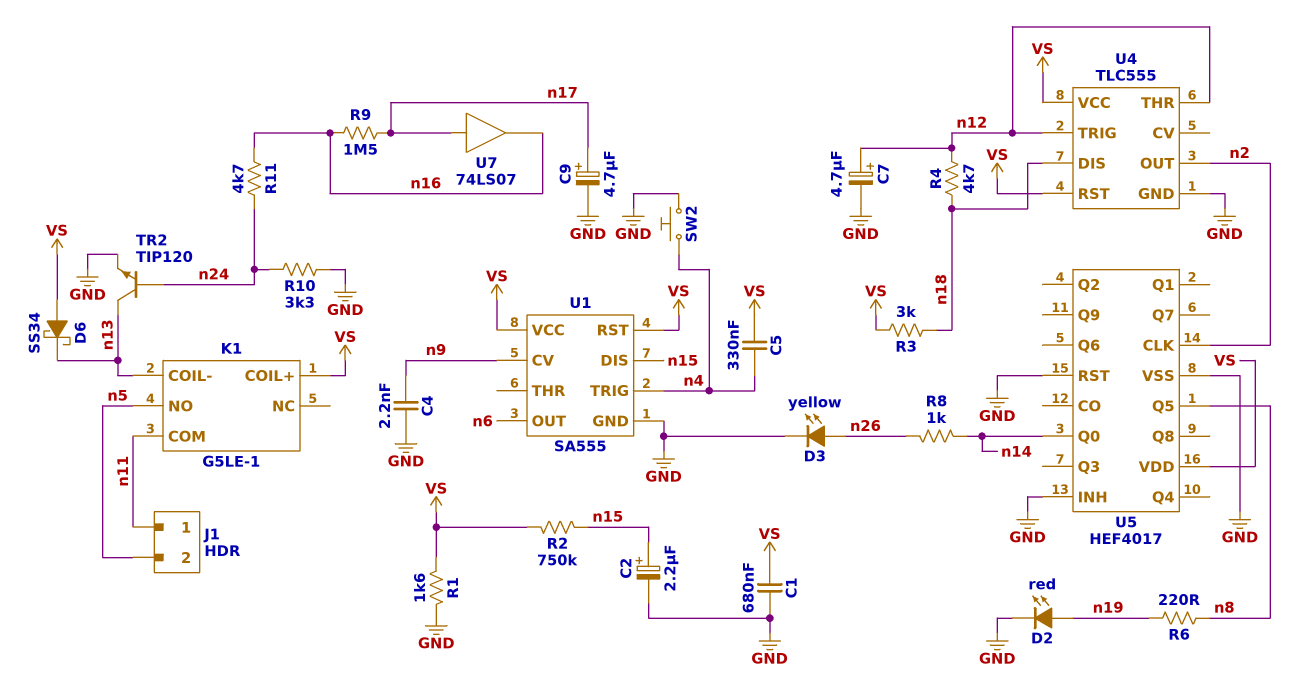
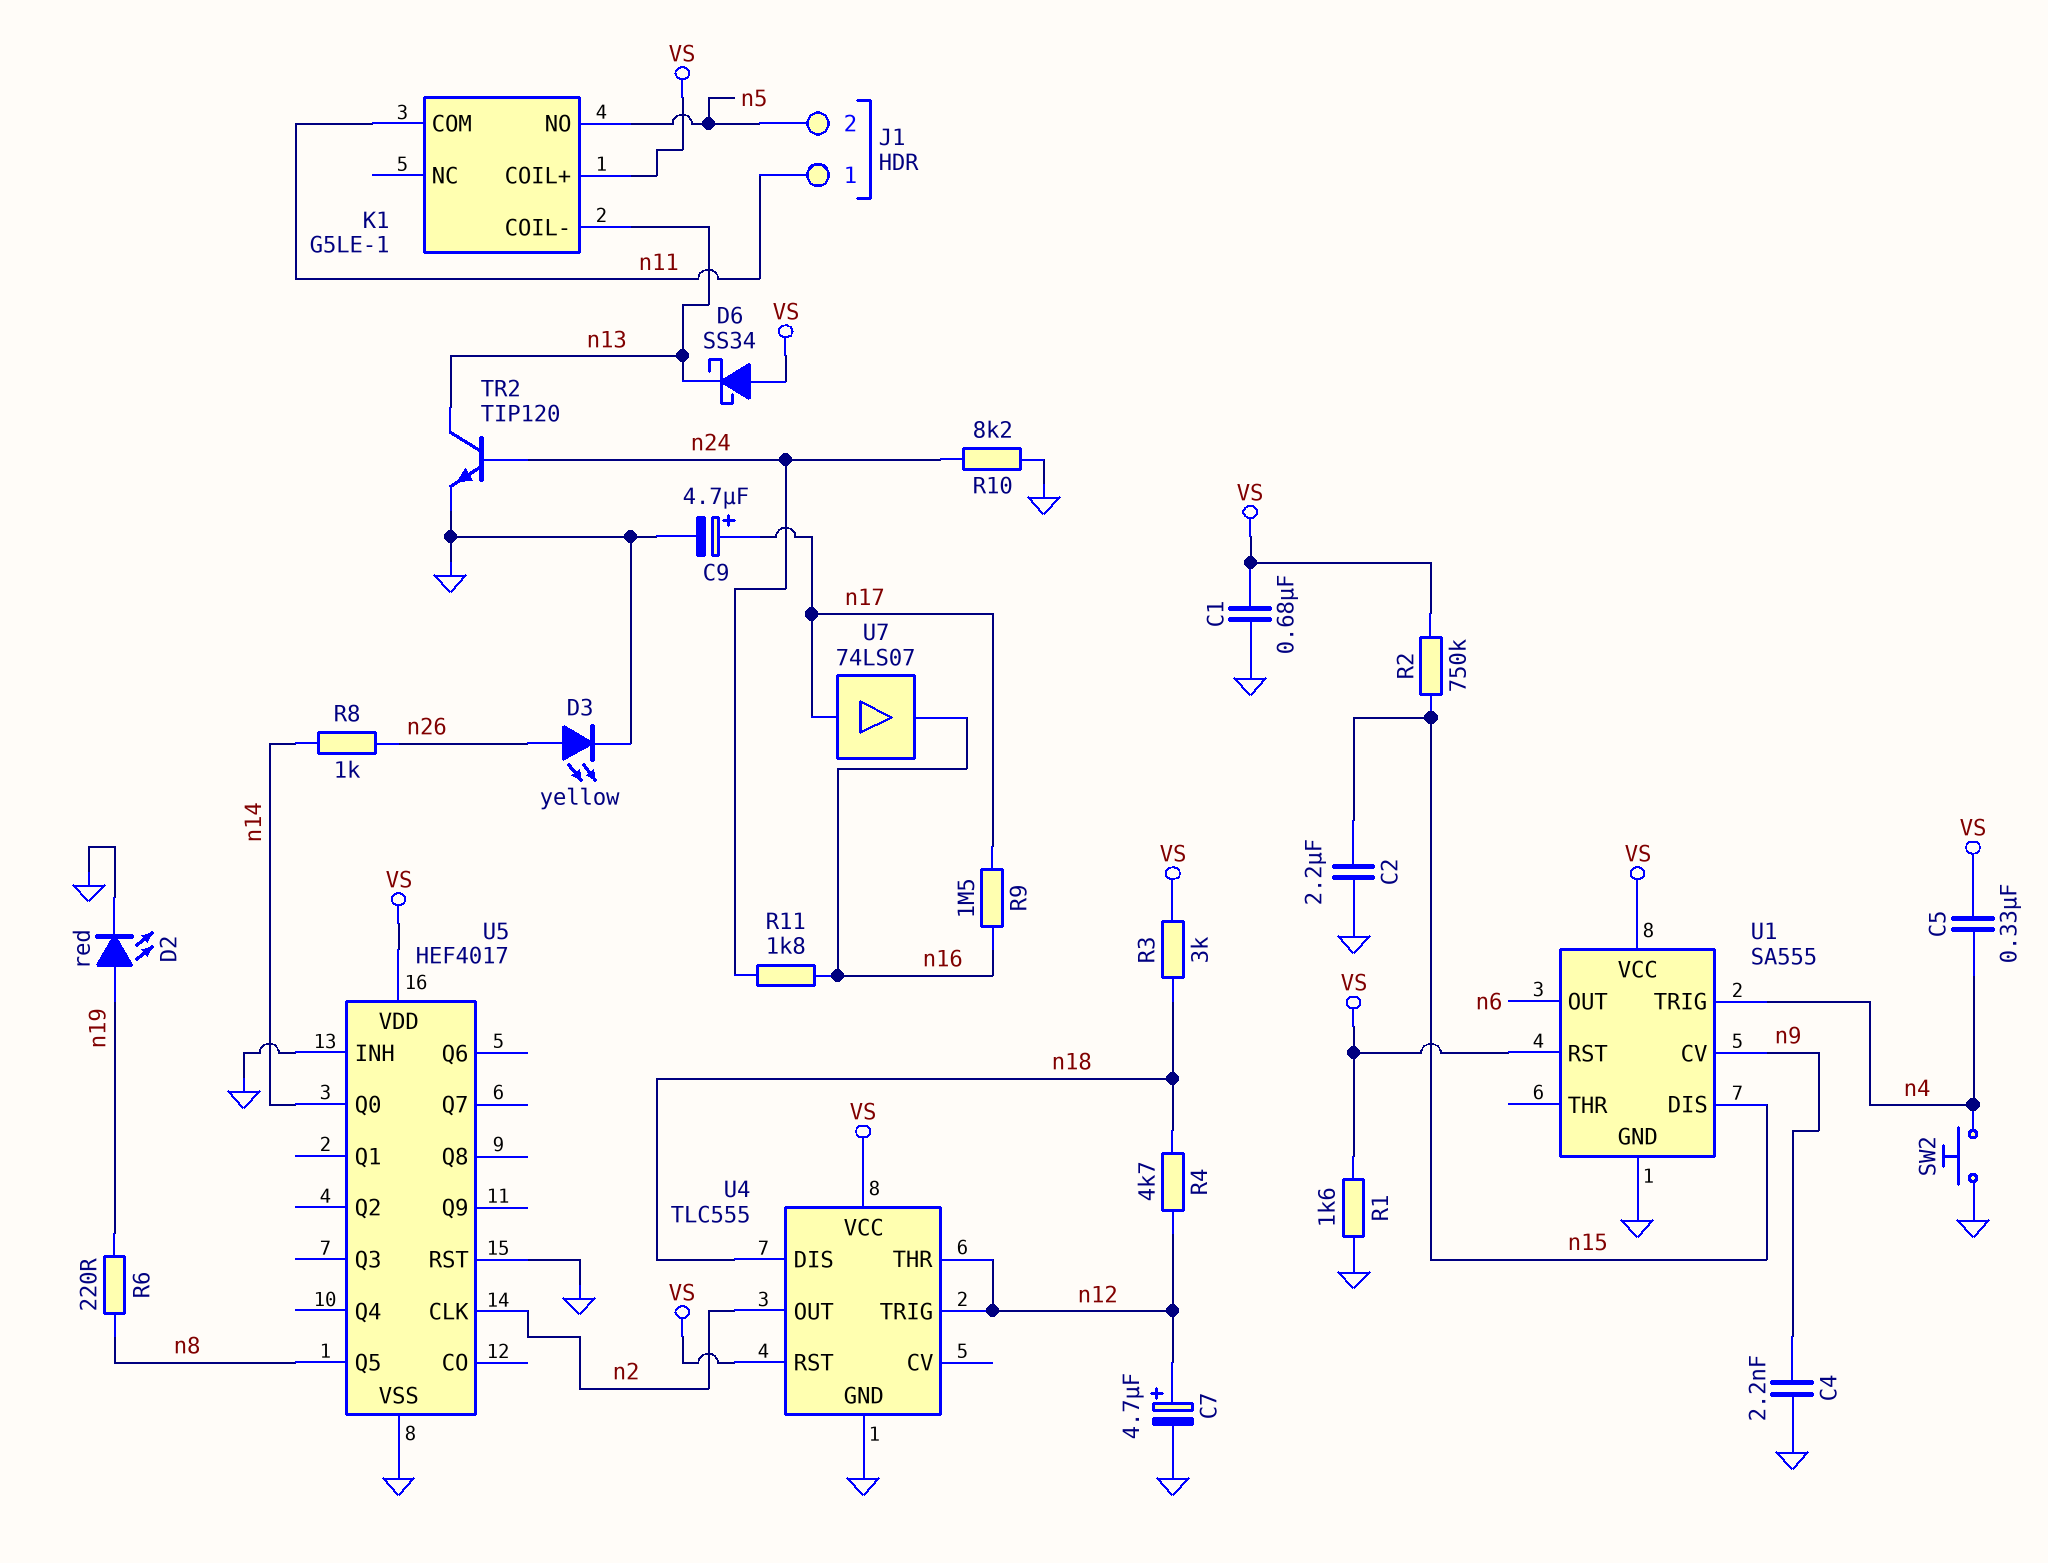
C2: 2.2uF (plus n15, minus GND) -> 2.2uF (GND, n15)
R10: 3.3k (GND, n24) -> 8.2k (GND, n24)
R11: 4.7k (n16, n24) -> 1.8k (n16, n24)

